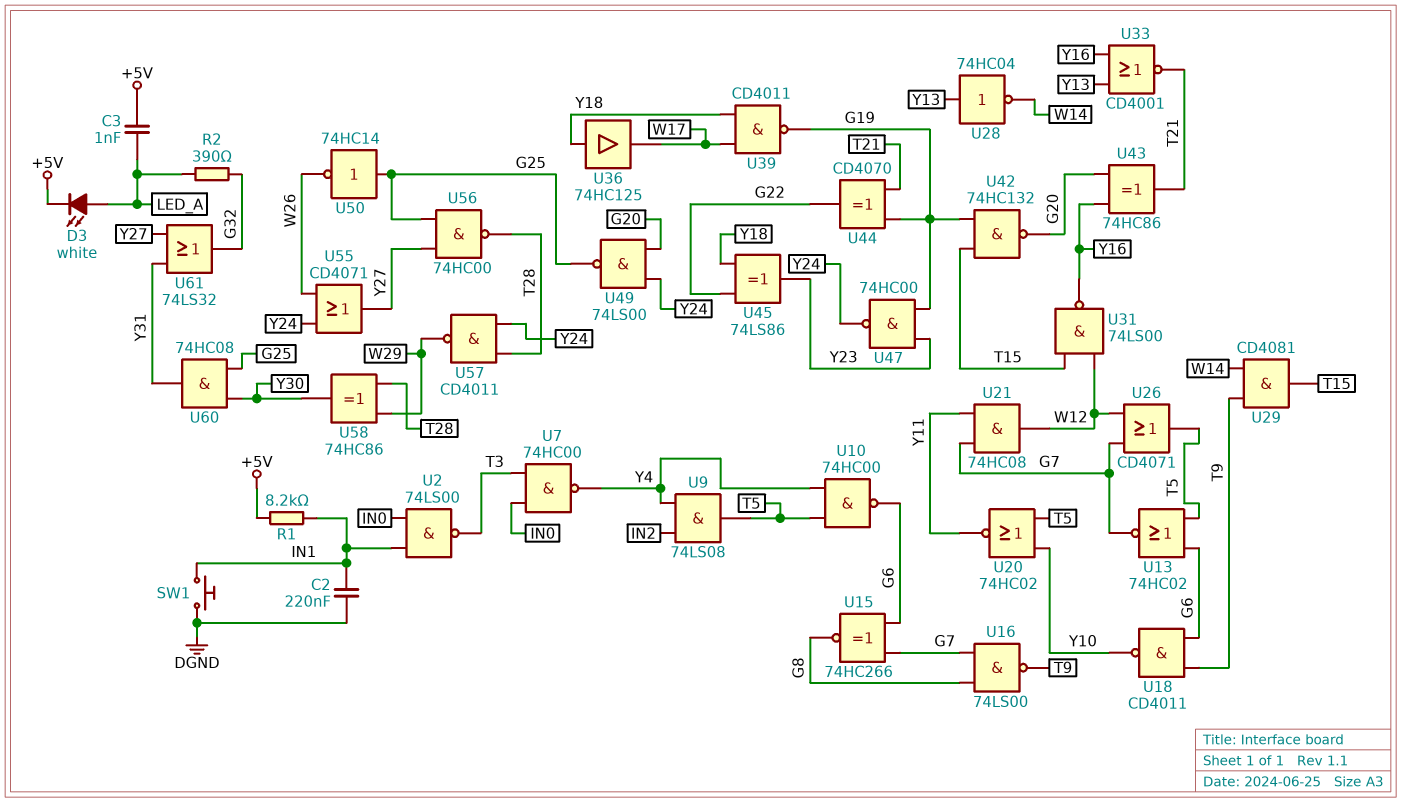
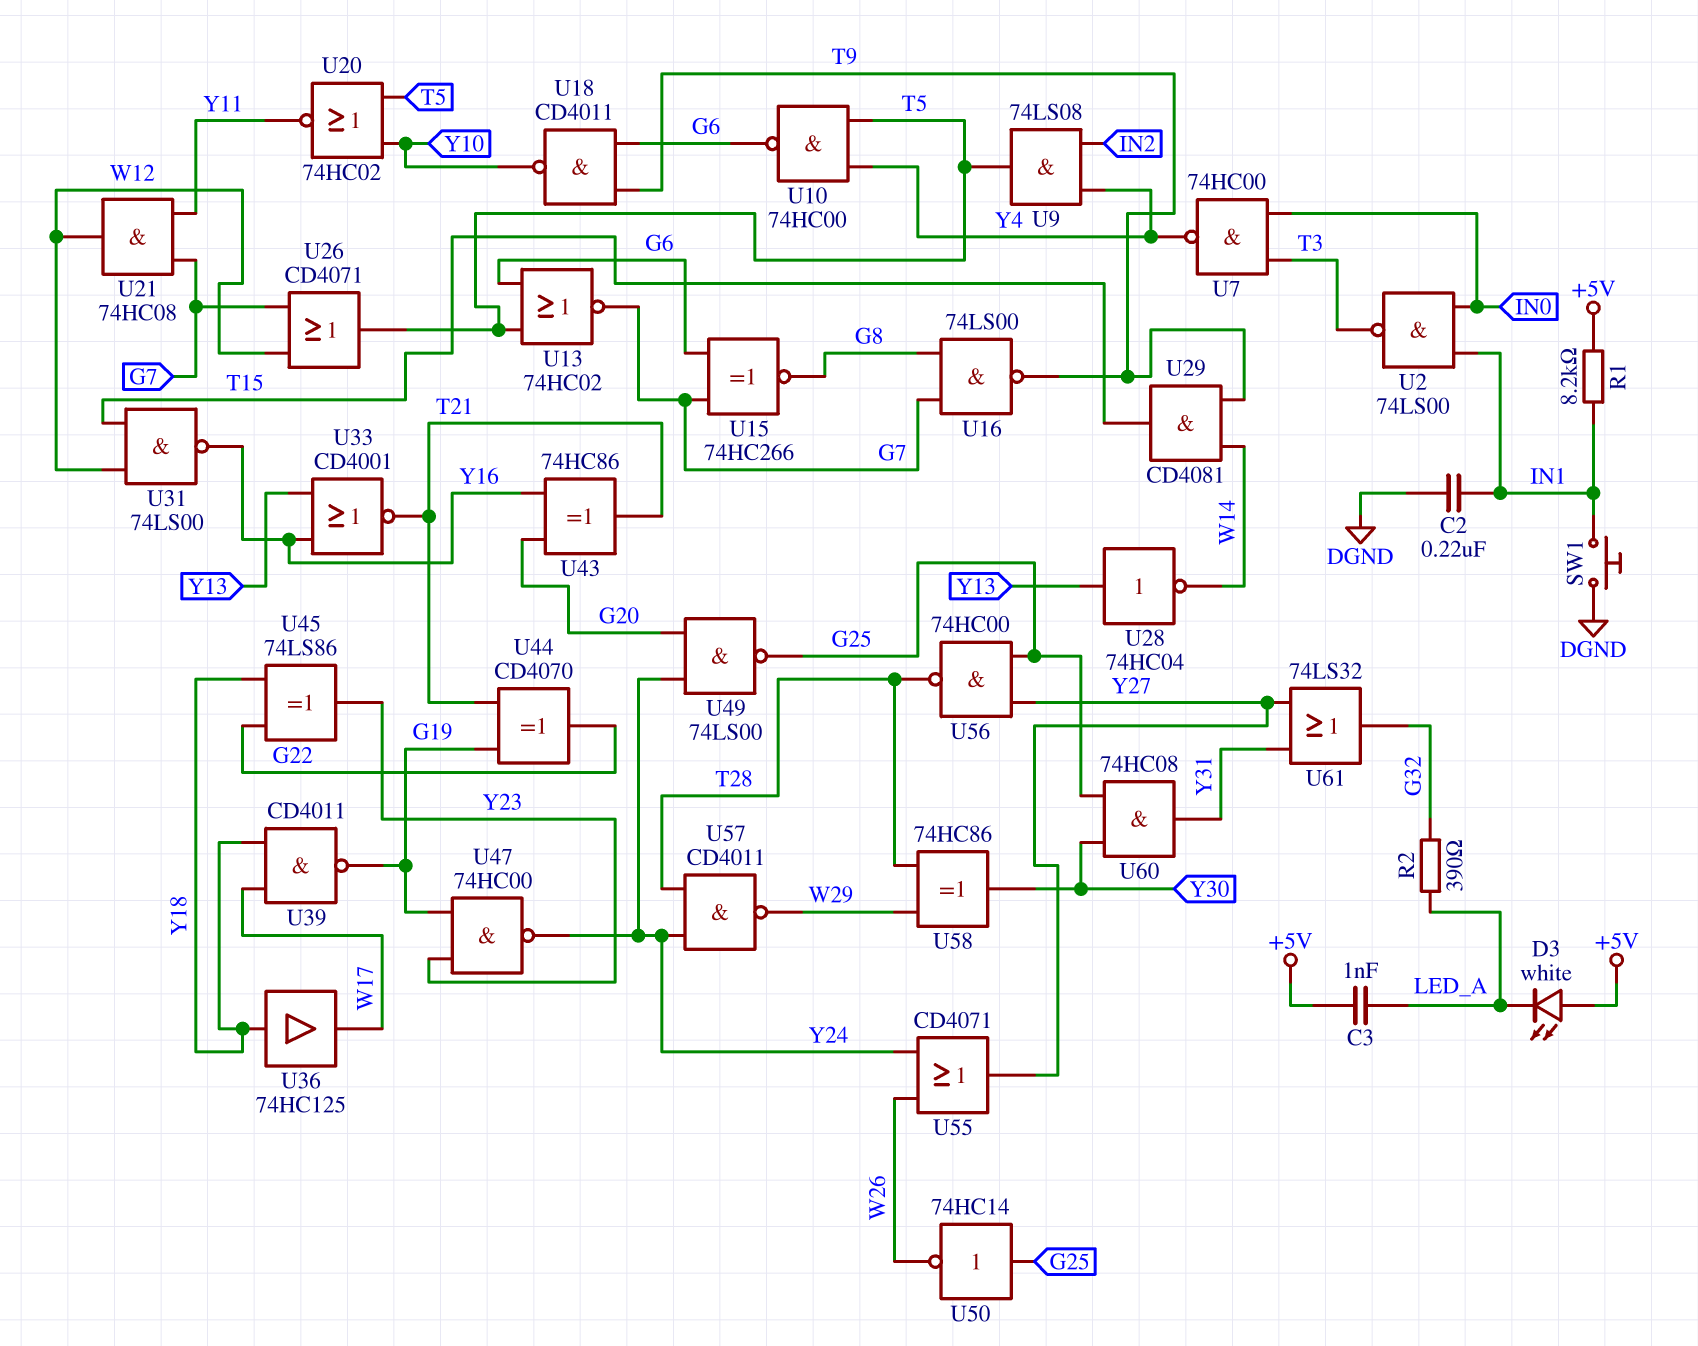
D3: LED white (A LED_A, K +5V) -> LED white (A +5V, K LED_A)
U42: NAND 74HC132 (in G19, in T15, out G20) -> none

